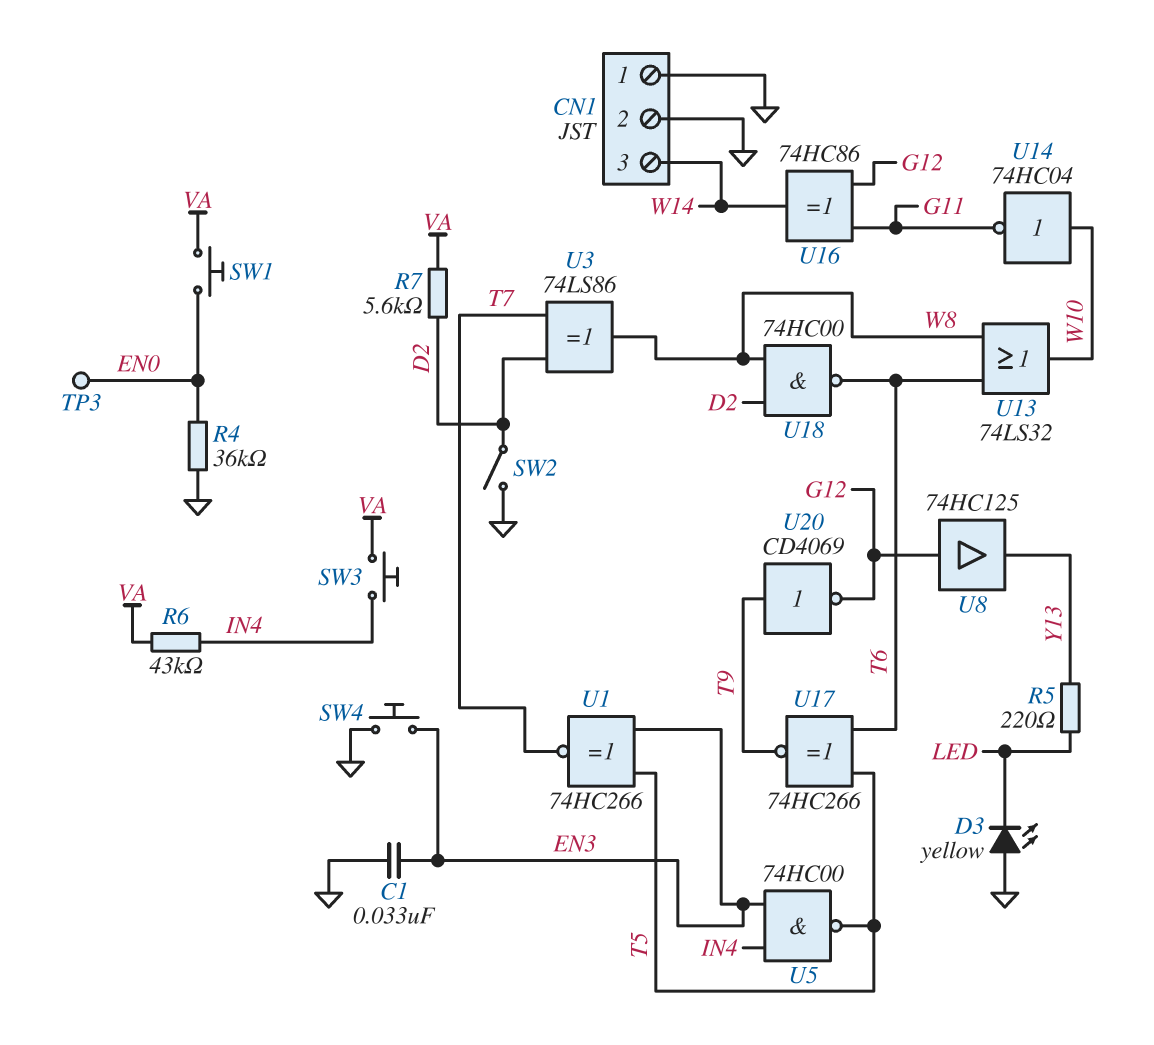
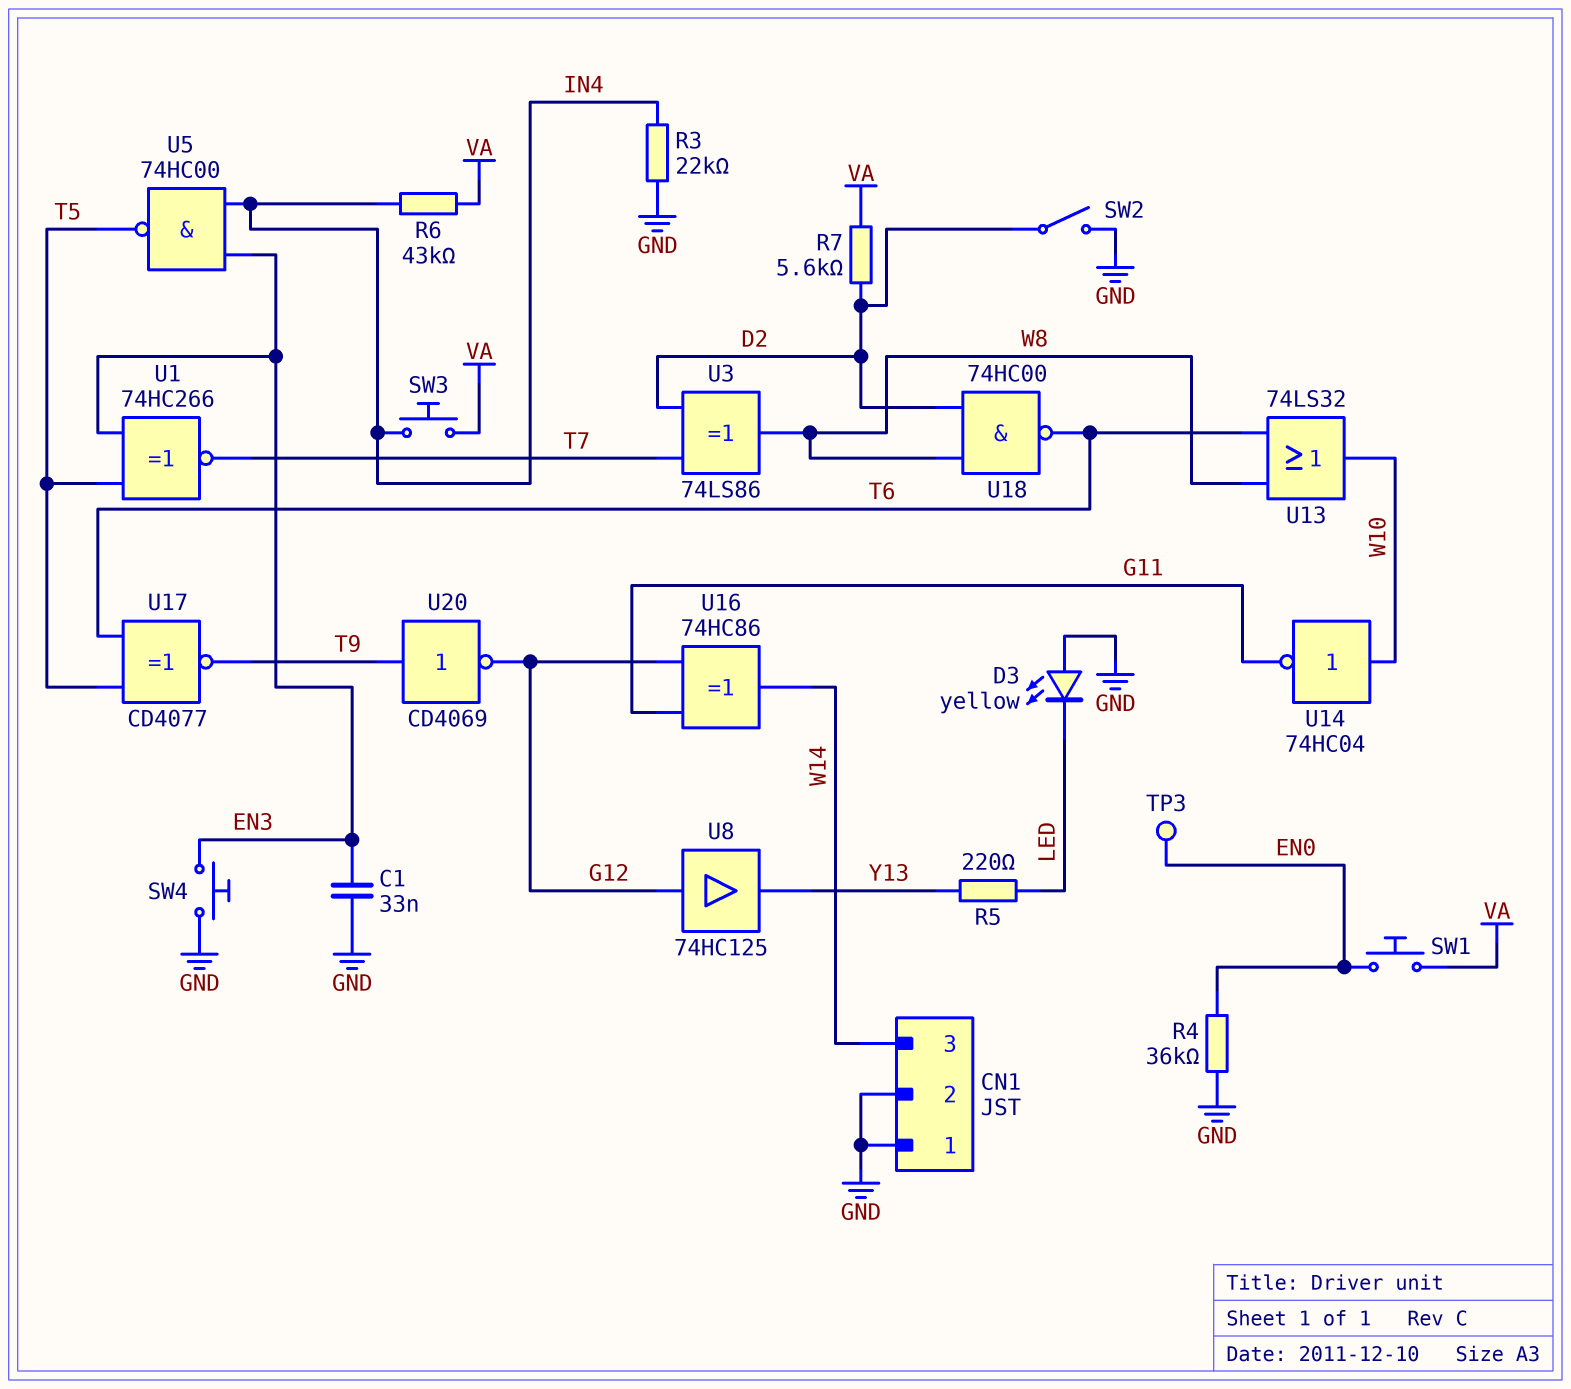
R3: none -> 22k (GND, IN4)
U17: XNOR 74HC266 (in T5, in T6, out T9) -> XNOR CD4077 (in T5, in T6, out T9)

